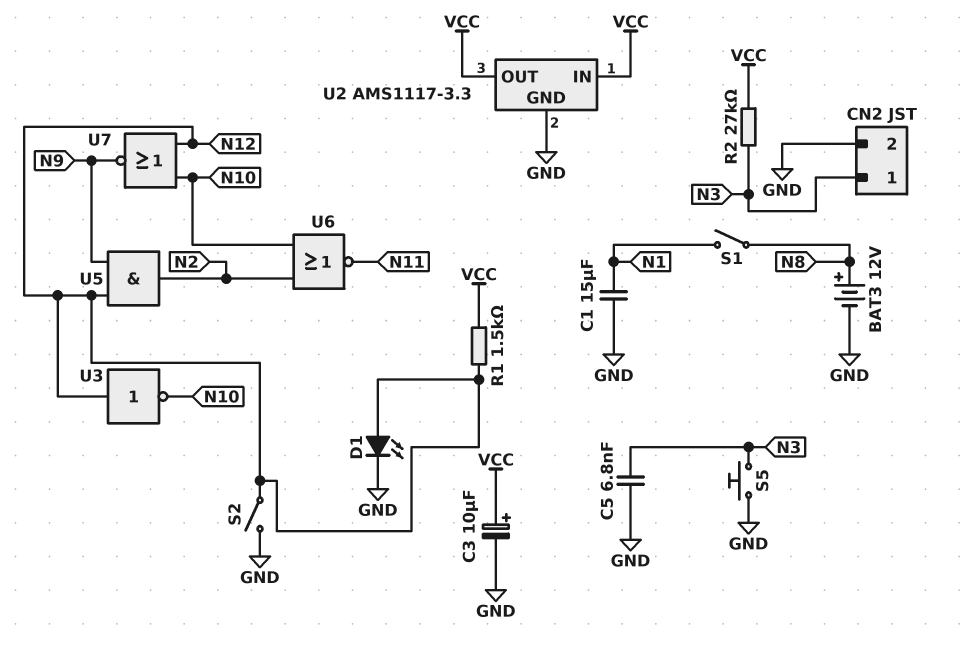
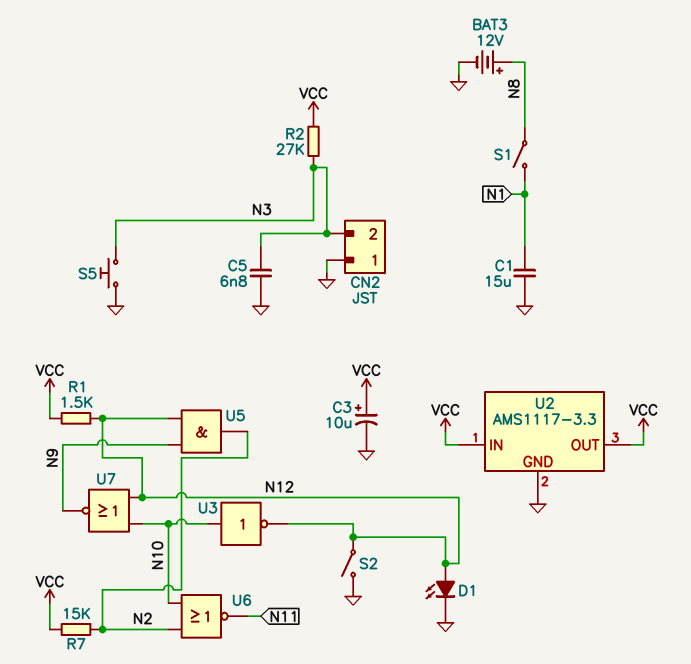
CN2 pin 1: N3 -> GND
CN2 pin 2: GND -> N3
R7: none -> 15k (N2, VCC)
U3: NOT (in N12, out N10) -> NOT (in N10, out N12)

